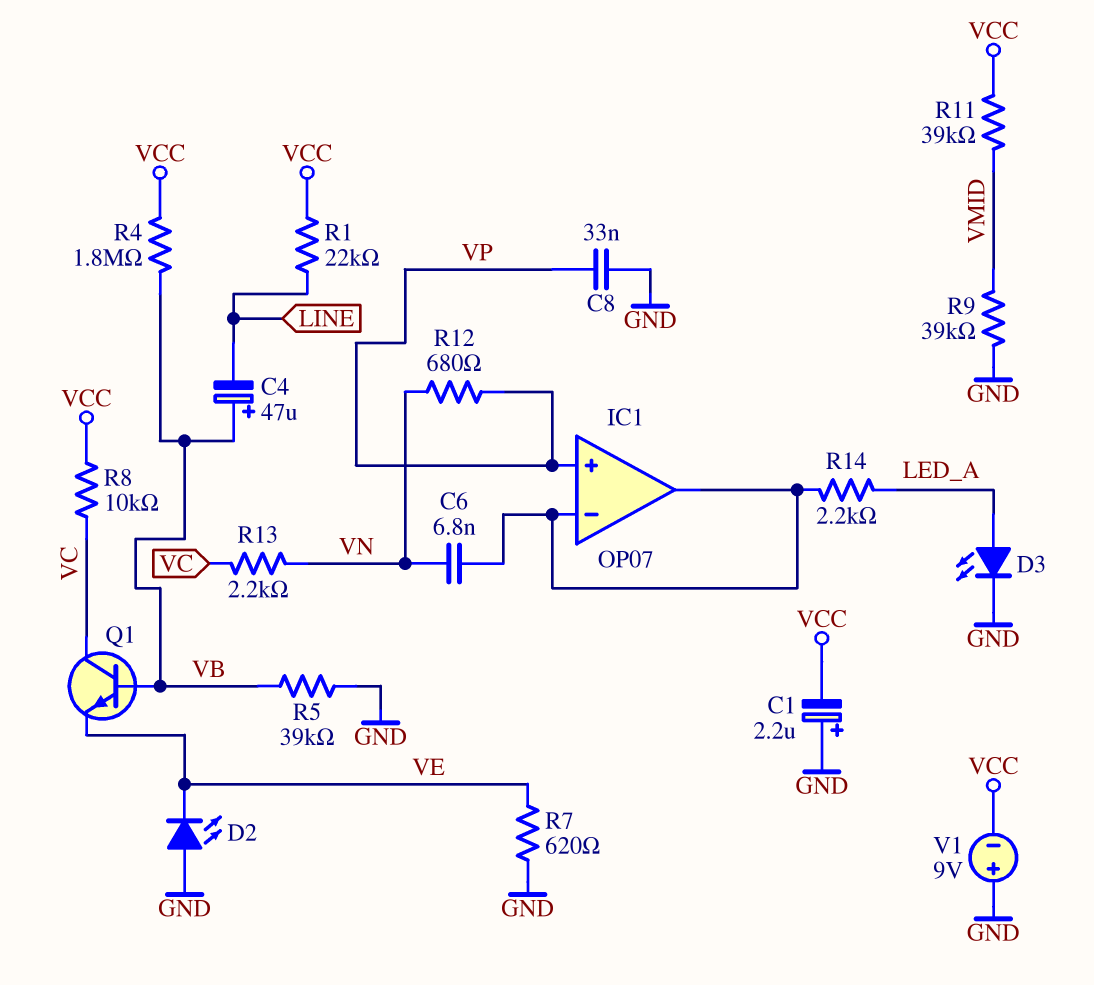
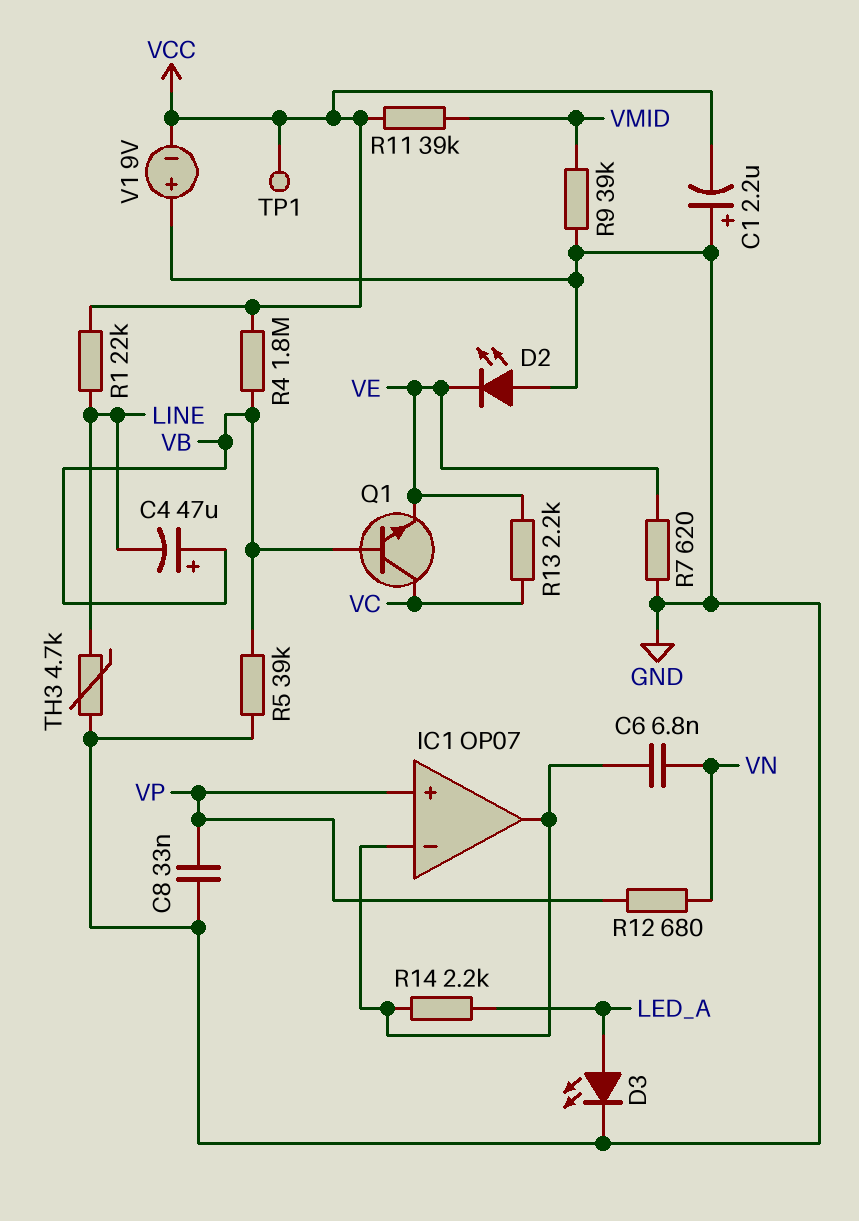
R8: 10k (VC, VCC) -> none
R13: 2.2k (VC, VN) -> 2.2k (VC, VE)
TH3: none -> 4.7k (GND, LINE)
TP1: none -> test point (VCC)

